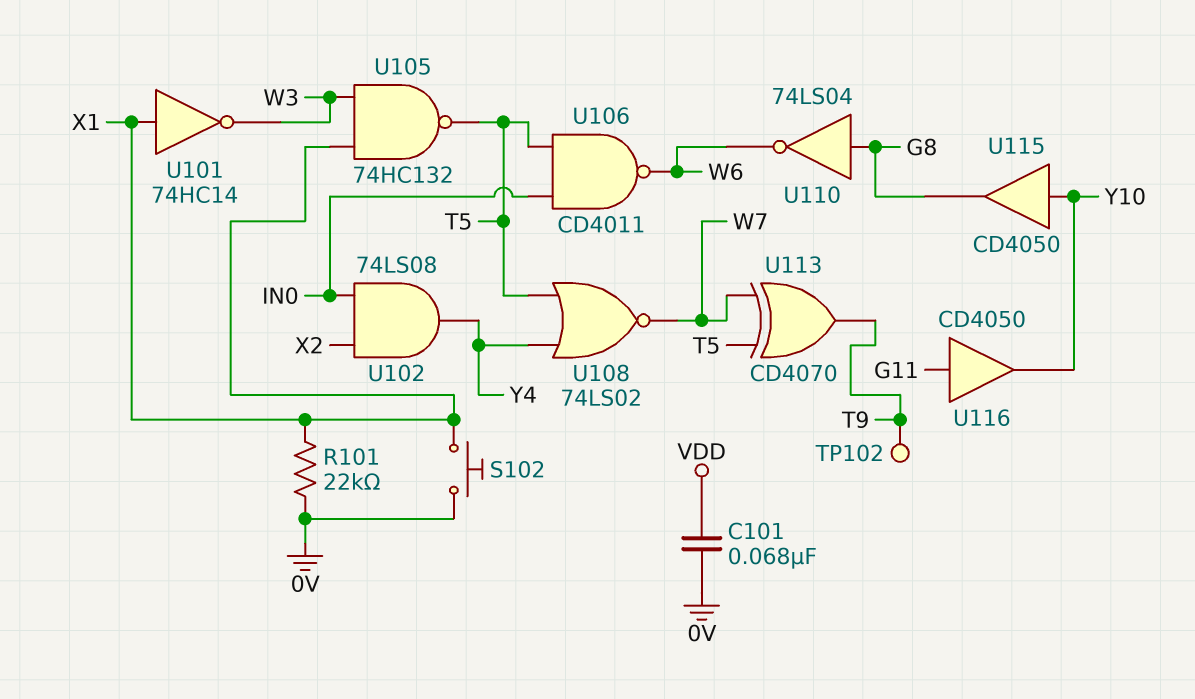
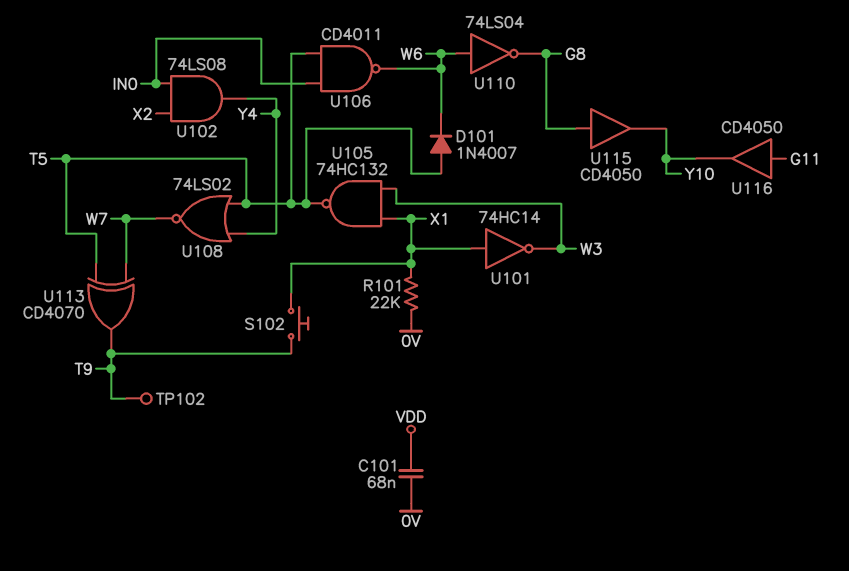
D101: none -> diode 1N4007 (A T5, K W6)
S102: button (0V, X1) -> button (T9, X1)
U110: NOT 74LS04 (in G8, out W6) -> NOT 74LS04 (in W6, out G8)
U115: buffer CD4050 (in Y10, out G8) -> buffer CD4050 (in G8, out Y10)

